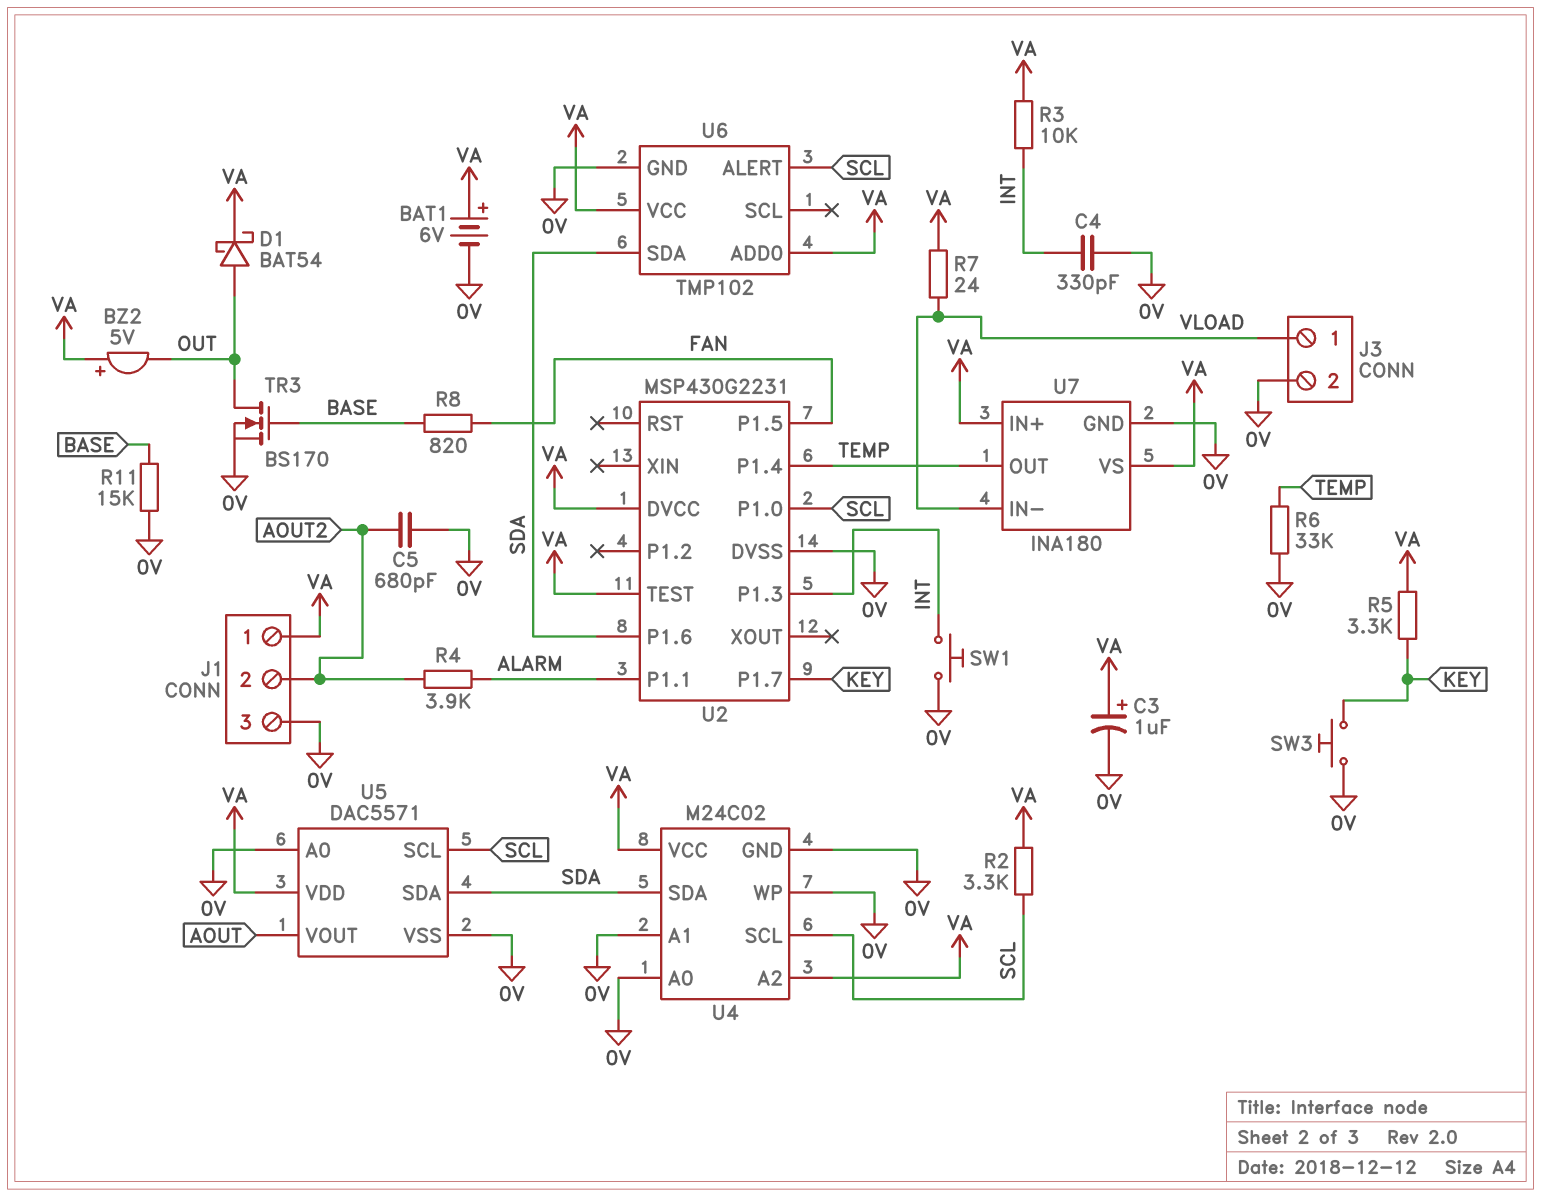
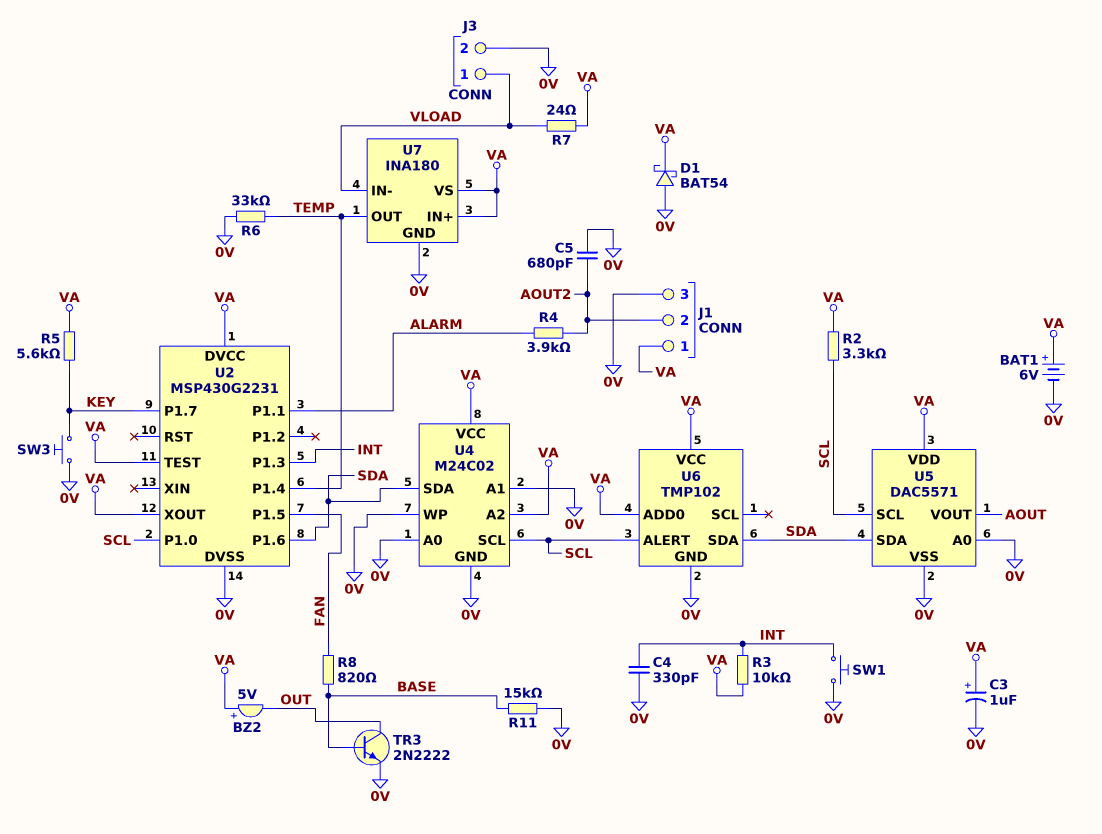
D1: schottky BAT54 (A OUT, K VA) -> schottky BAT54 (A 0V, K VA)
R5: 3.3k (KEY, VA) -> 5.6k (KEY, VA)
TR3: NMOS BS170 (G BASE, D OUT, S 0V) -> NPN 2N2222 (B BASE, C OUT, E 0V)
U2 pin XOUT: none -> VA

